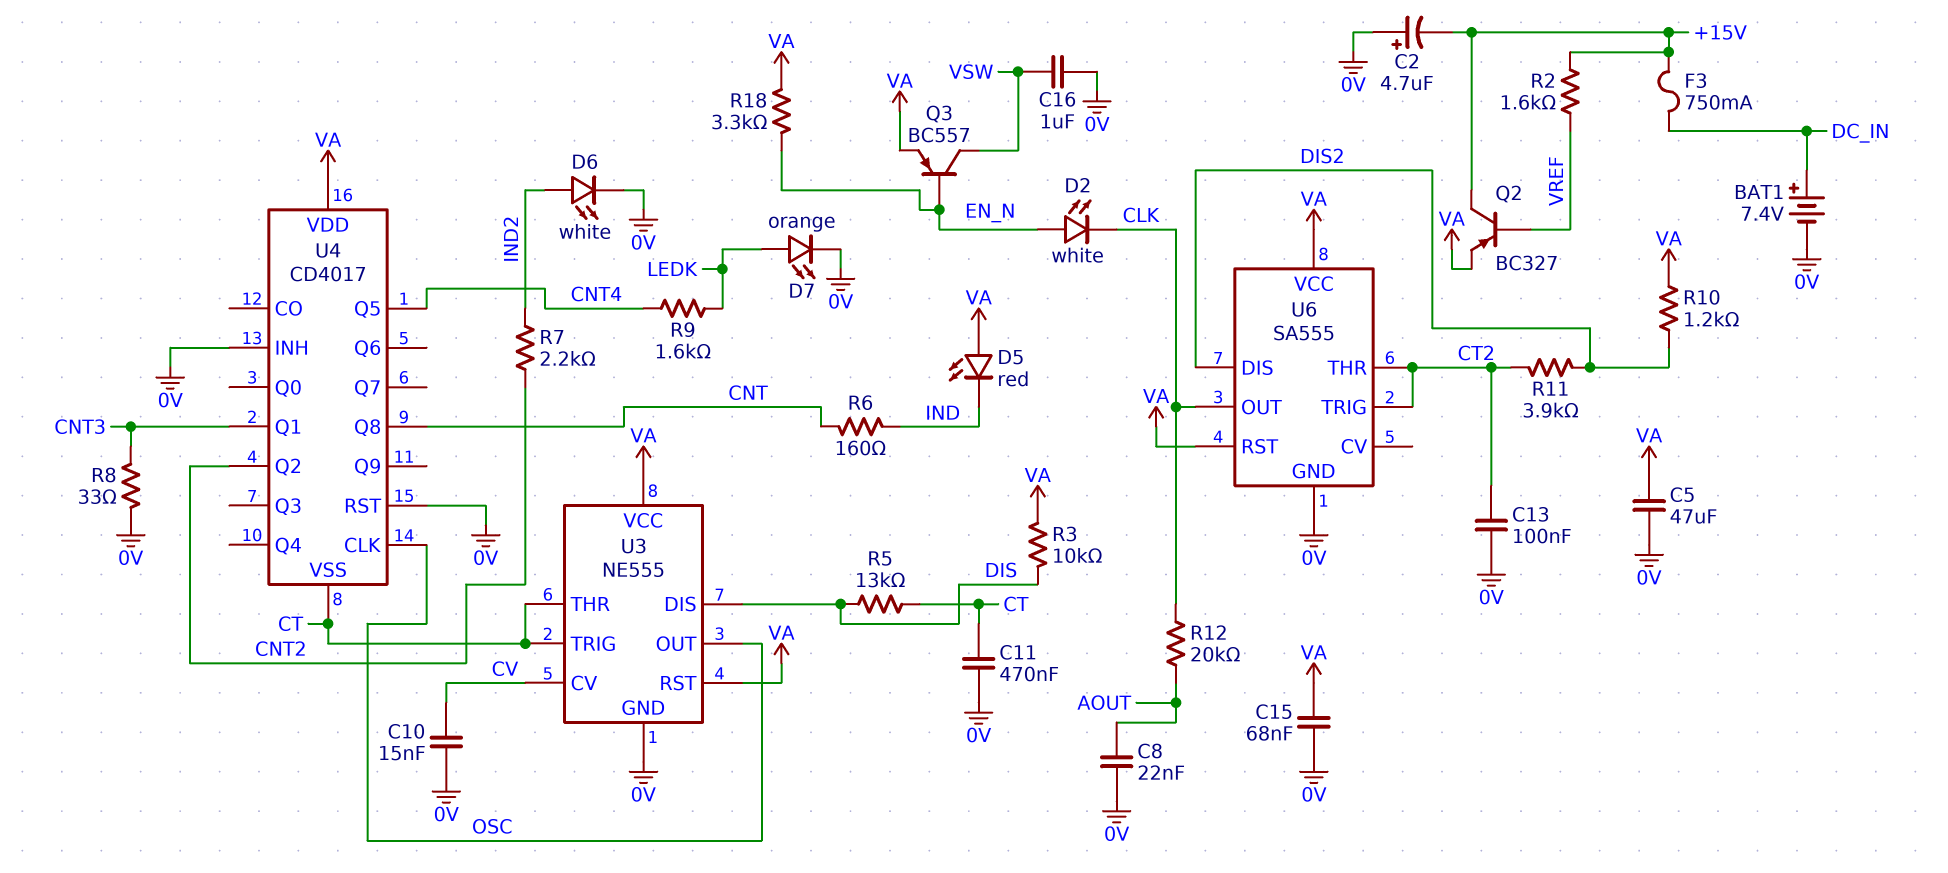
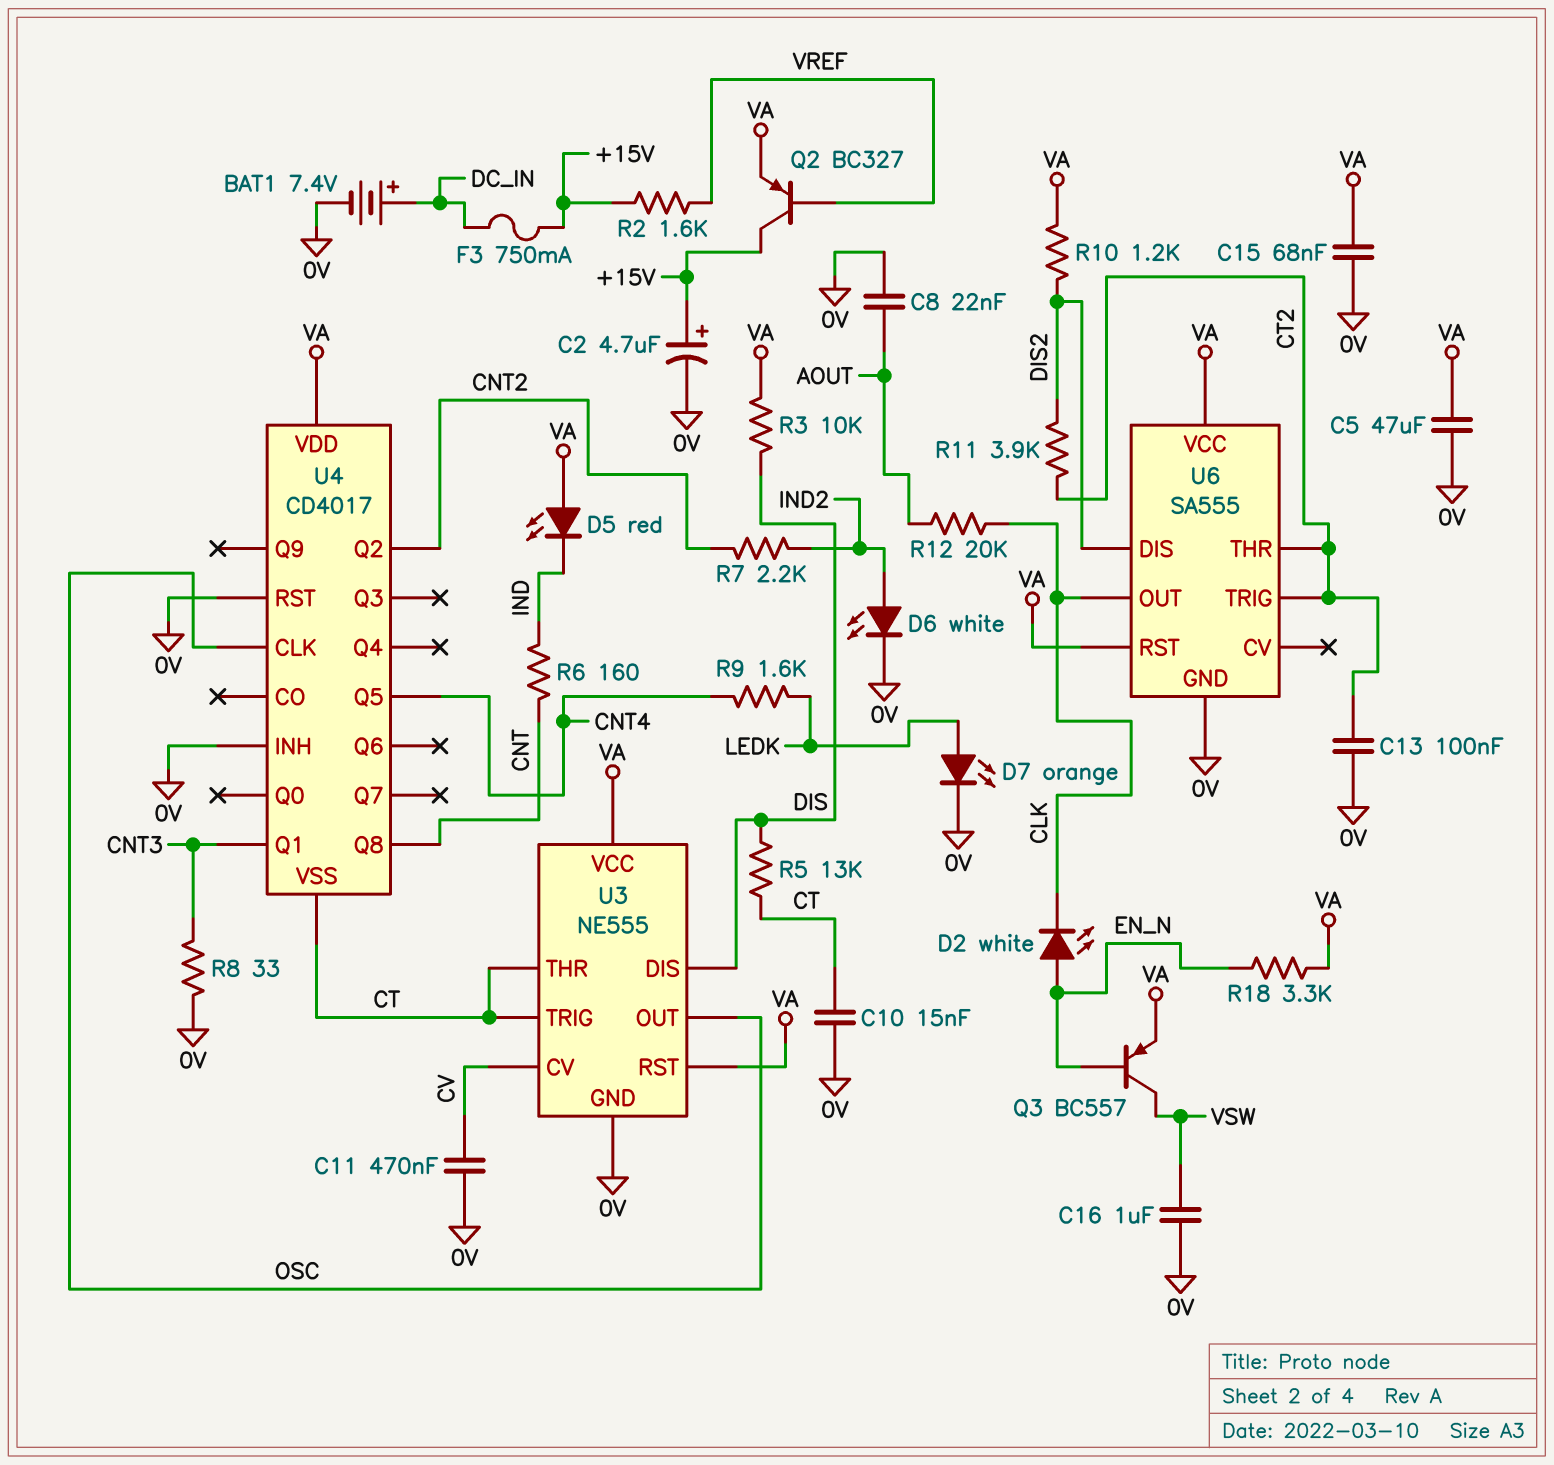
C2: 4.7uF (plus 0V, minus +15V) -> 4.7uF (plus +15V, minus 0V)
C10: 15nF (0V, CV) -> 15nF (0V, CT)
C11: 470nF (0V, CT) -> 470nF (0V, CV)

